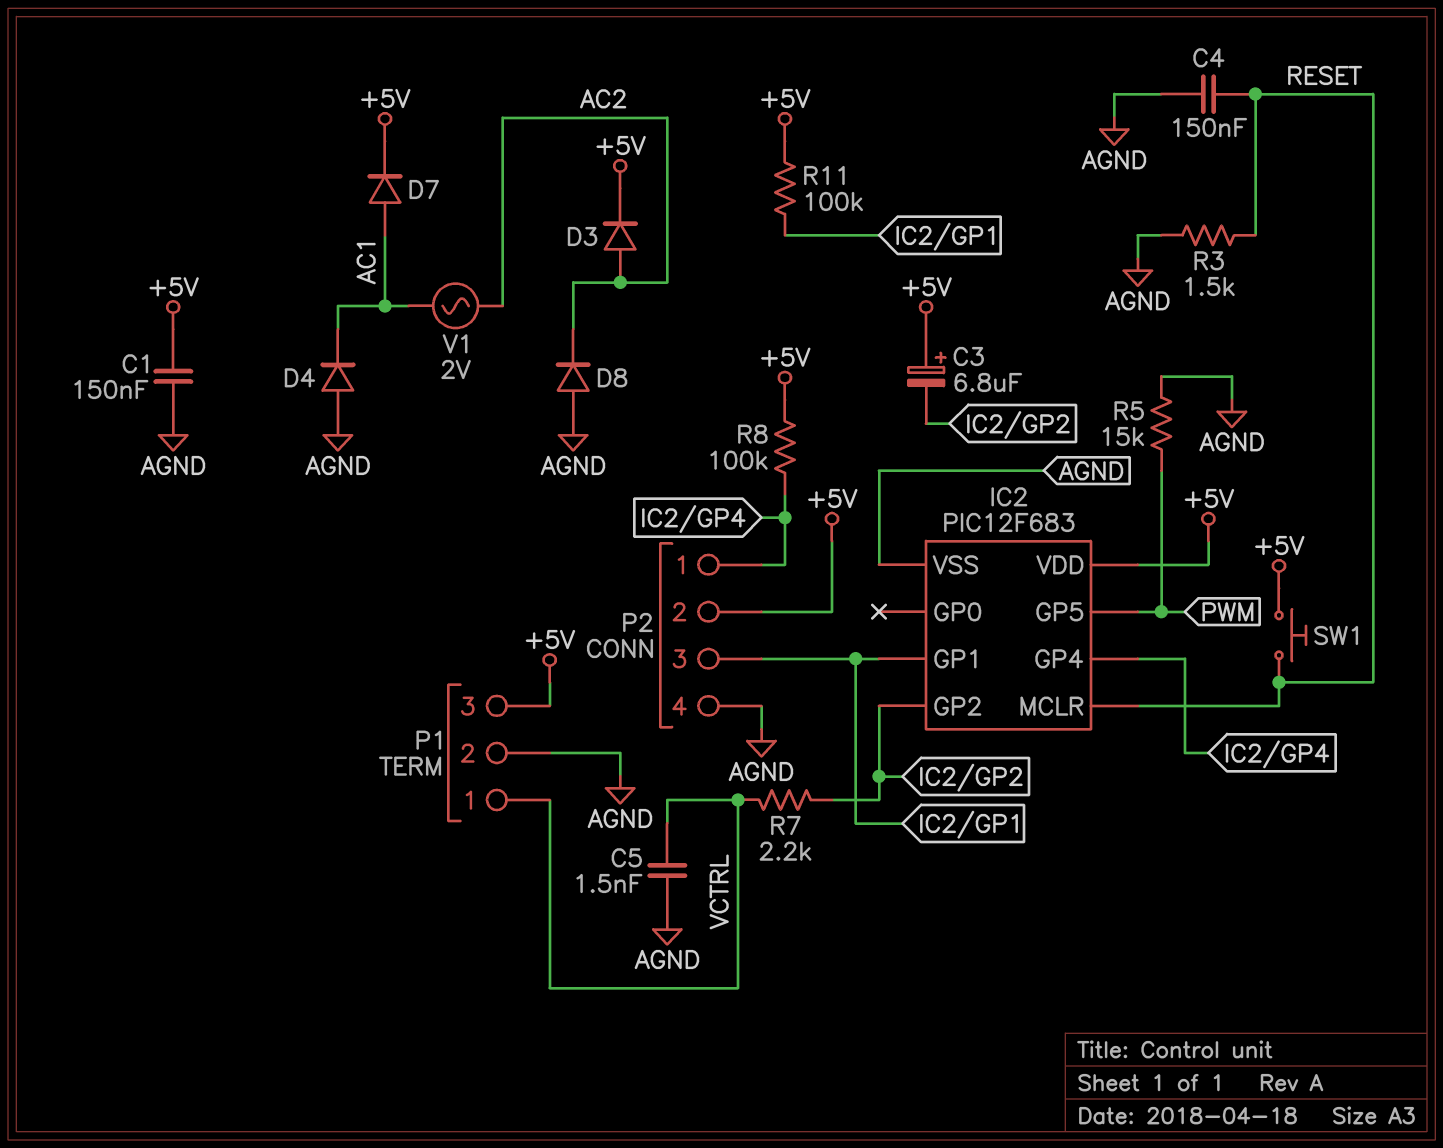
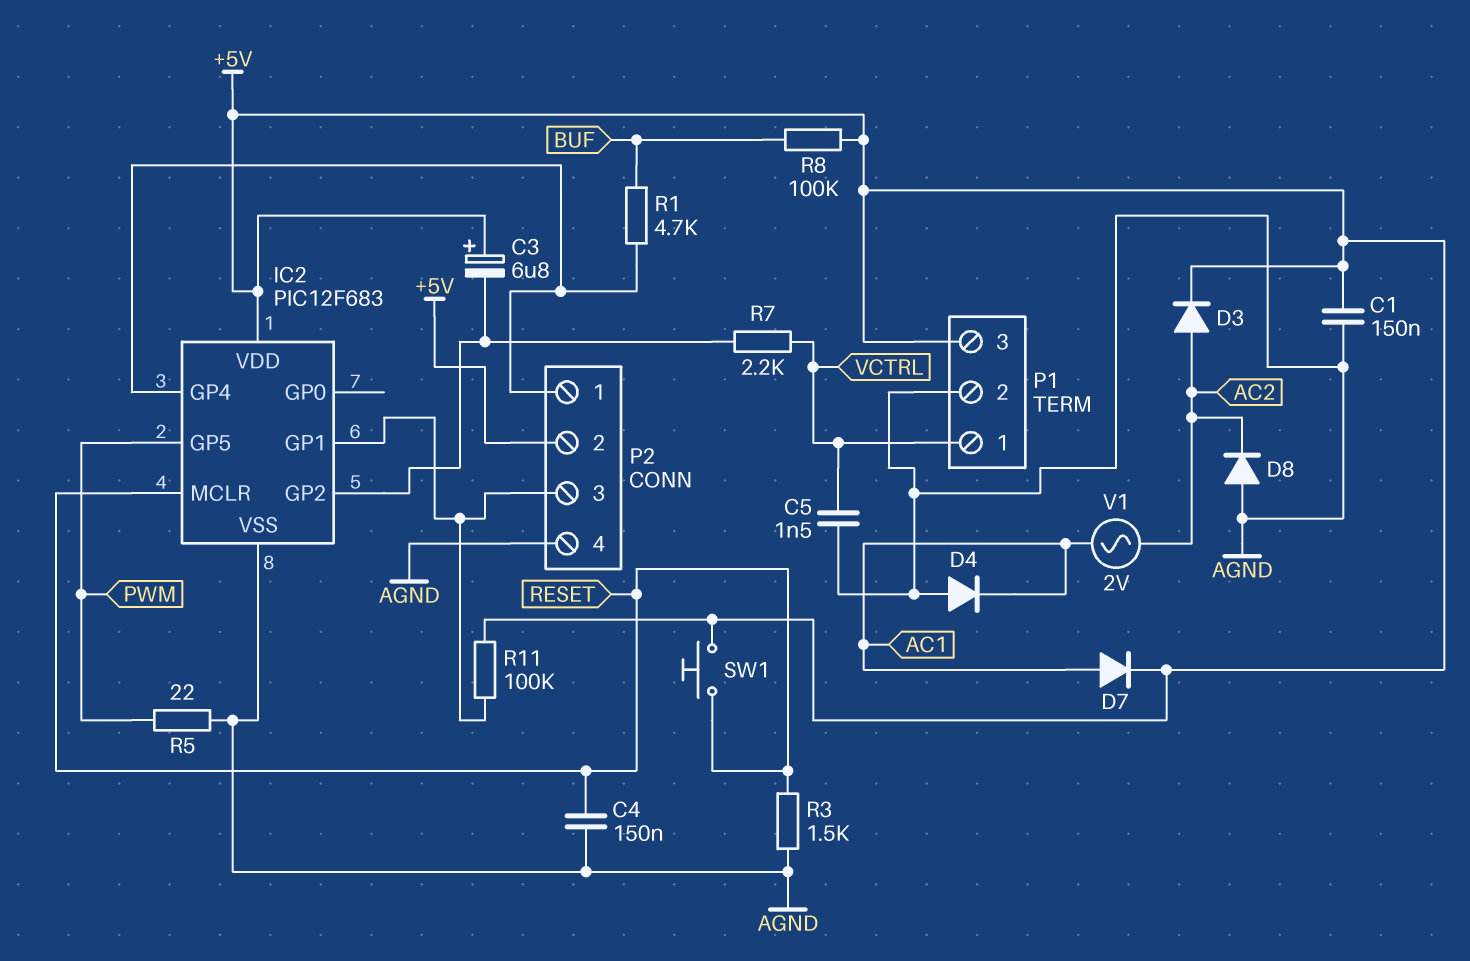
R1: none -> 4.7k (BUF, IC2/GP4)
R5: 15k (AGND, PWM) -> 22 (AGND, PWM)
R8: 100k (+5V, IC2/GP4) -> 100k (+5V, BUF)

